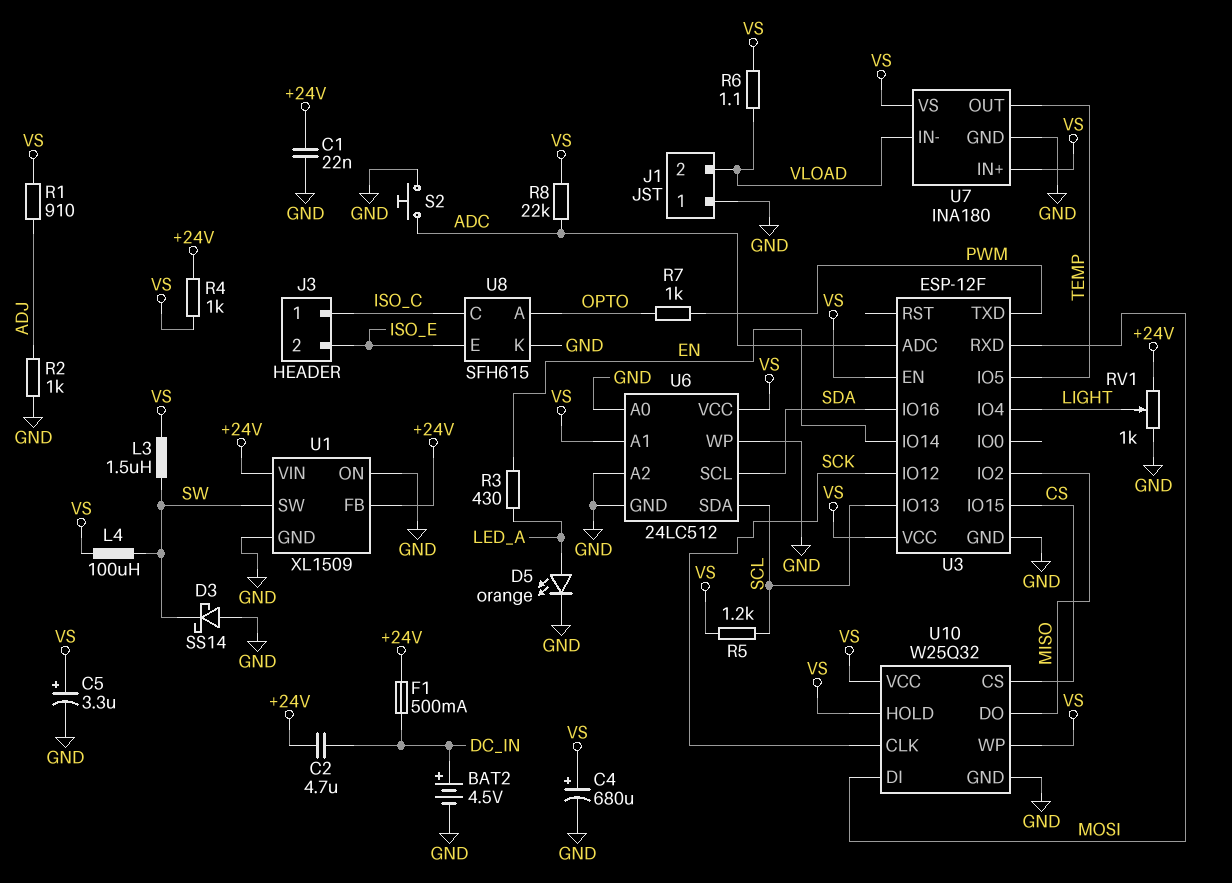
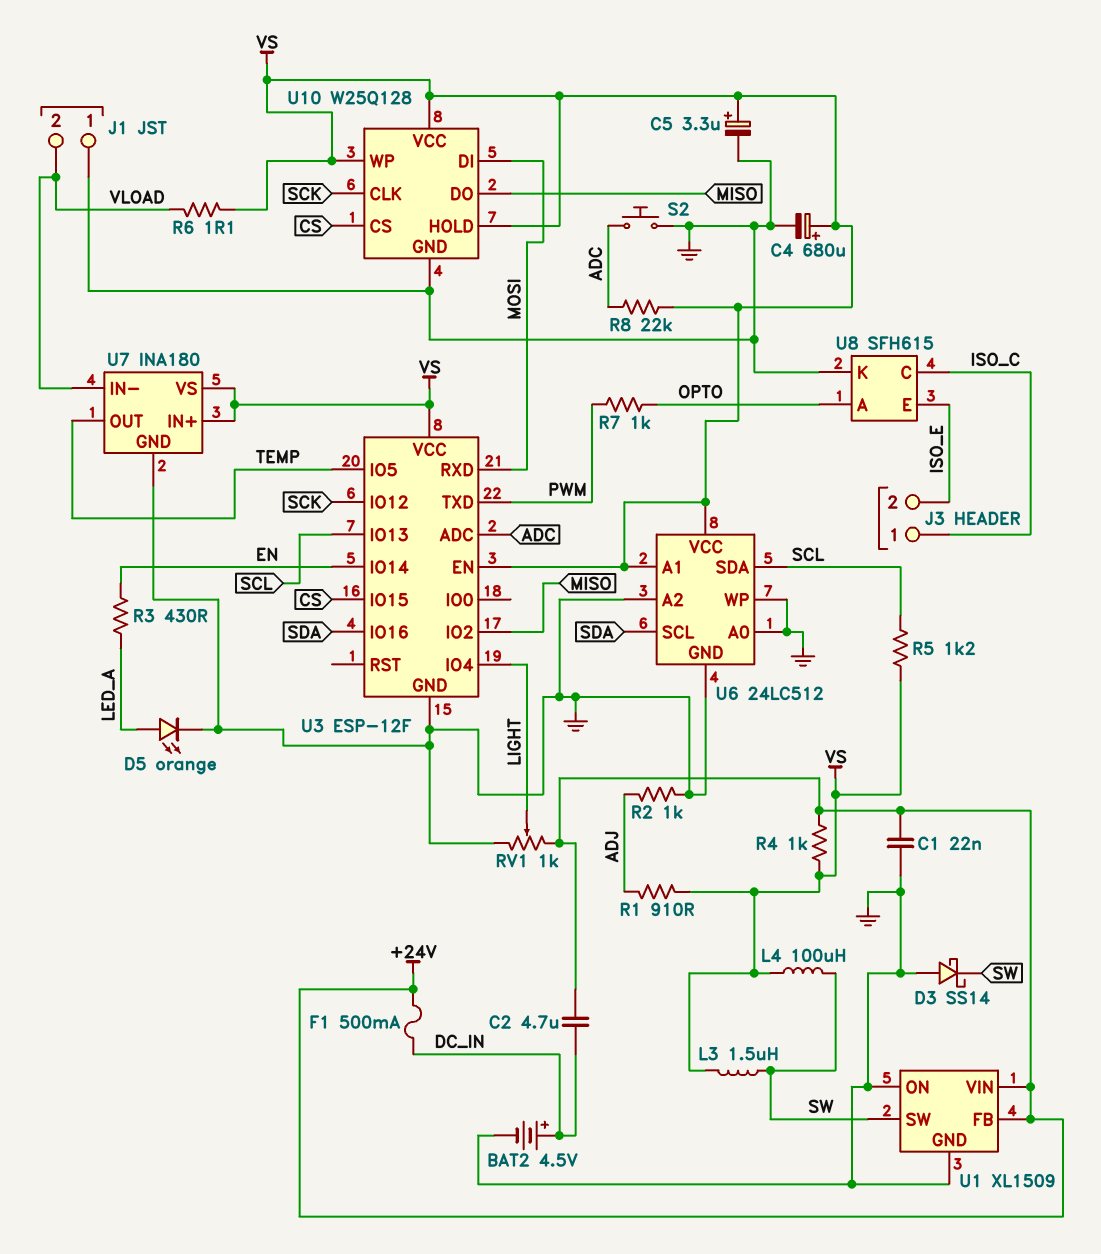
U10: W25Q32 -> W25Q128

